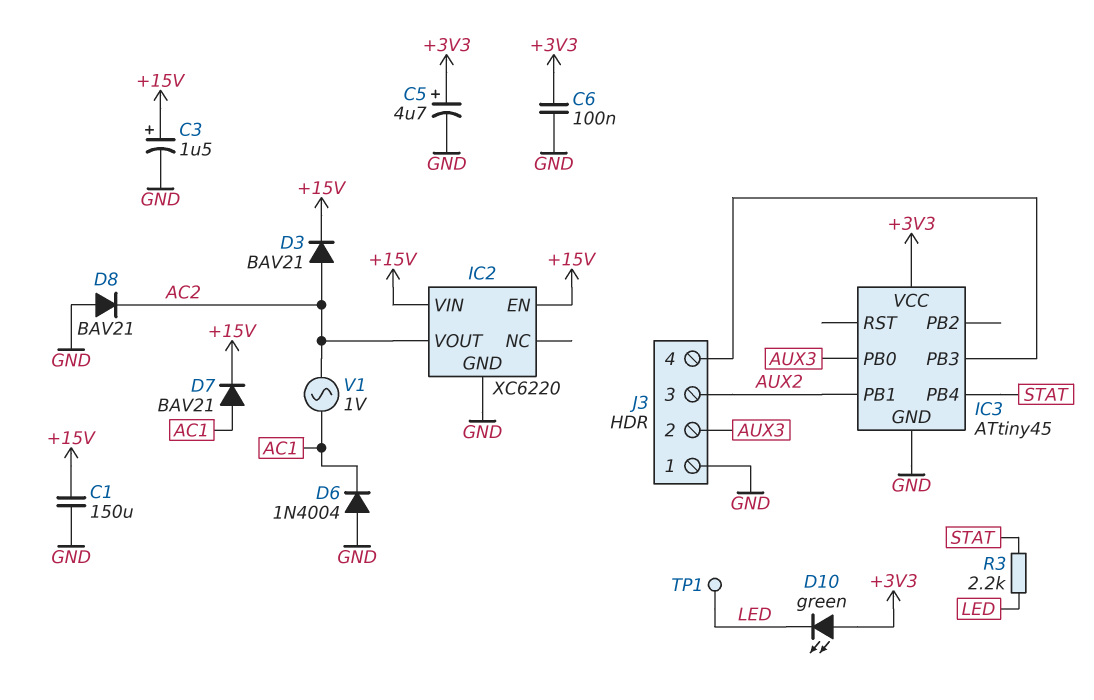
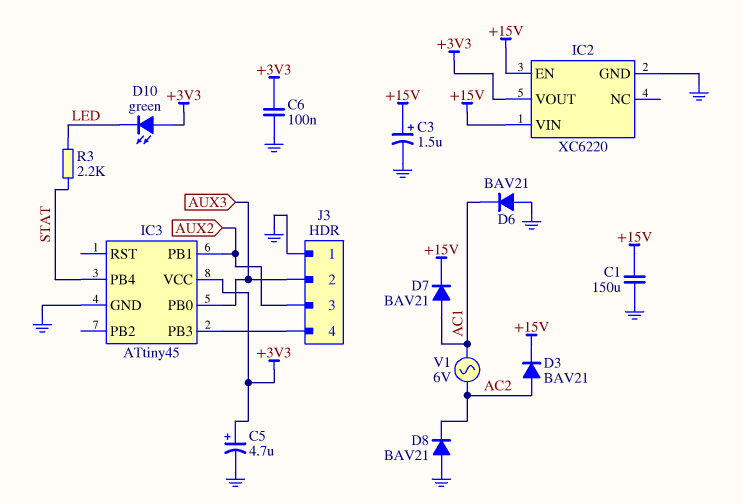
D6: diode 1N4004 (A GND, K AC1) -> diode BAV21 (A GND, K AC1)
IC2 pin VOUT: AC2 -> +3V3
TP1: test point (LED) -> none
V1: AC 1V (AC1, AC2) -> AC 6V (AC1, AC2)

